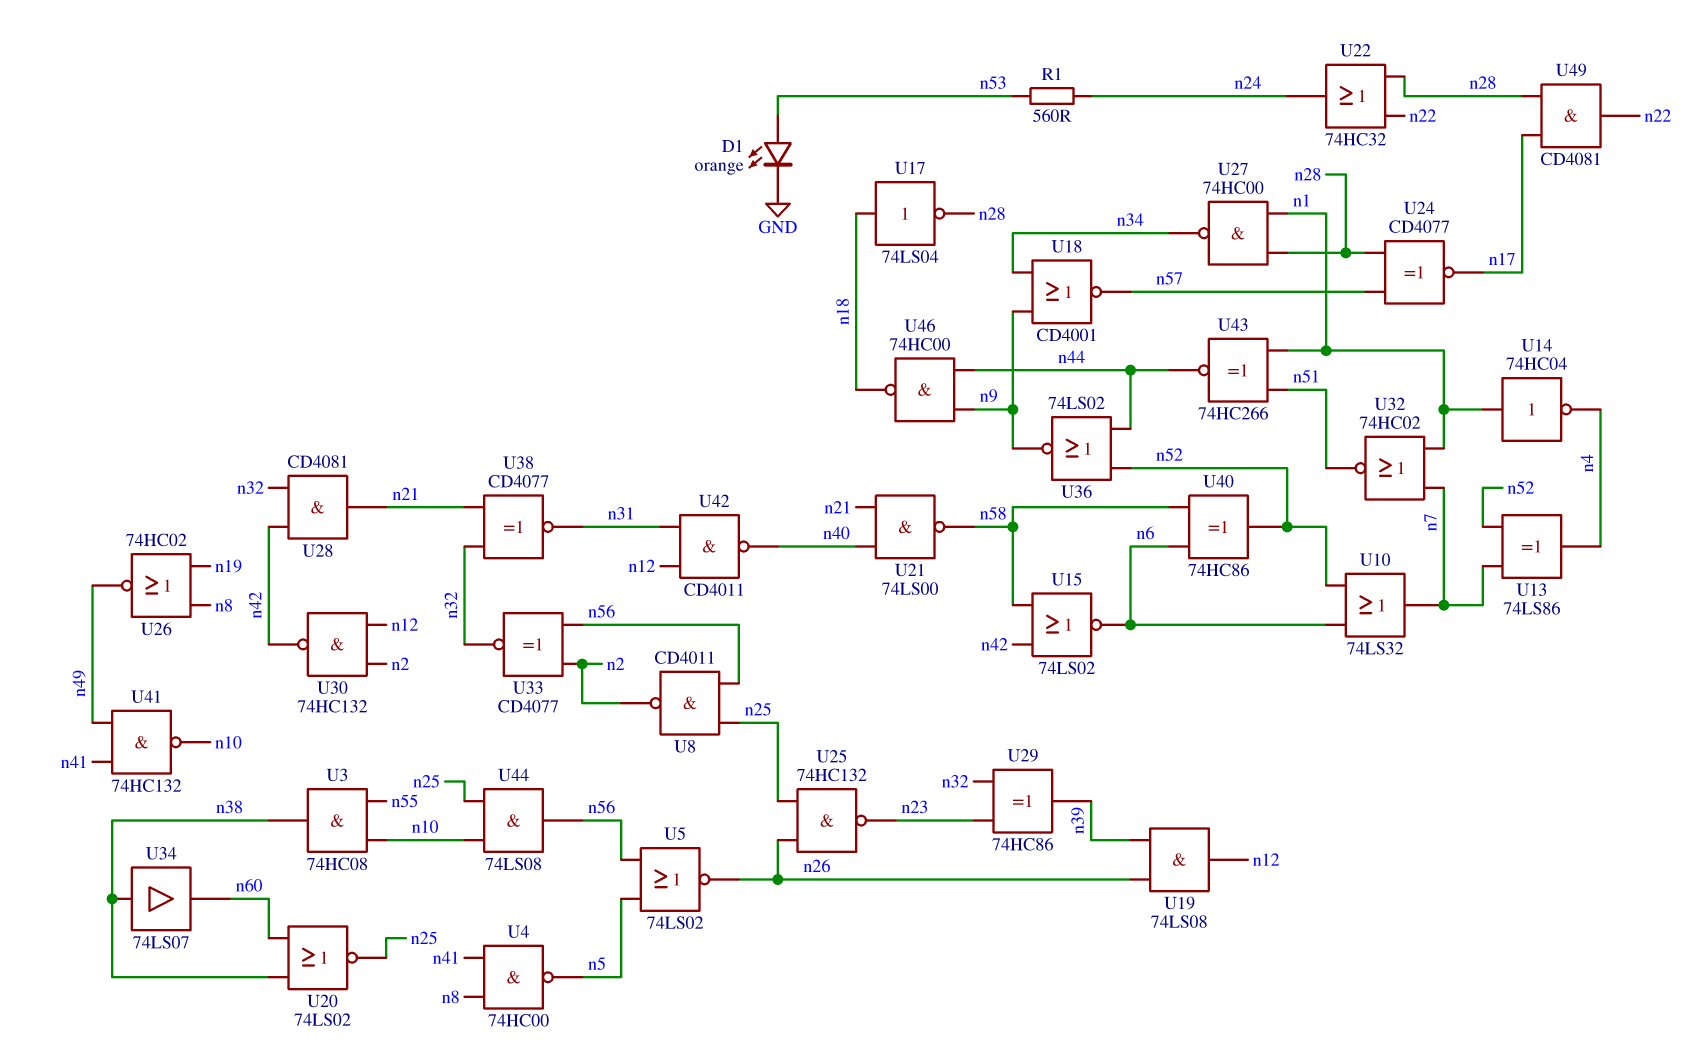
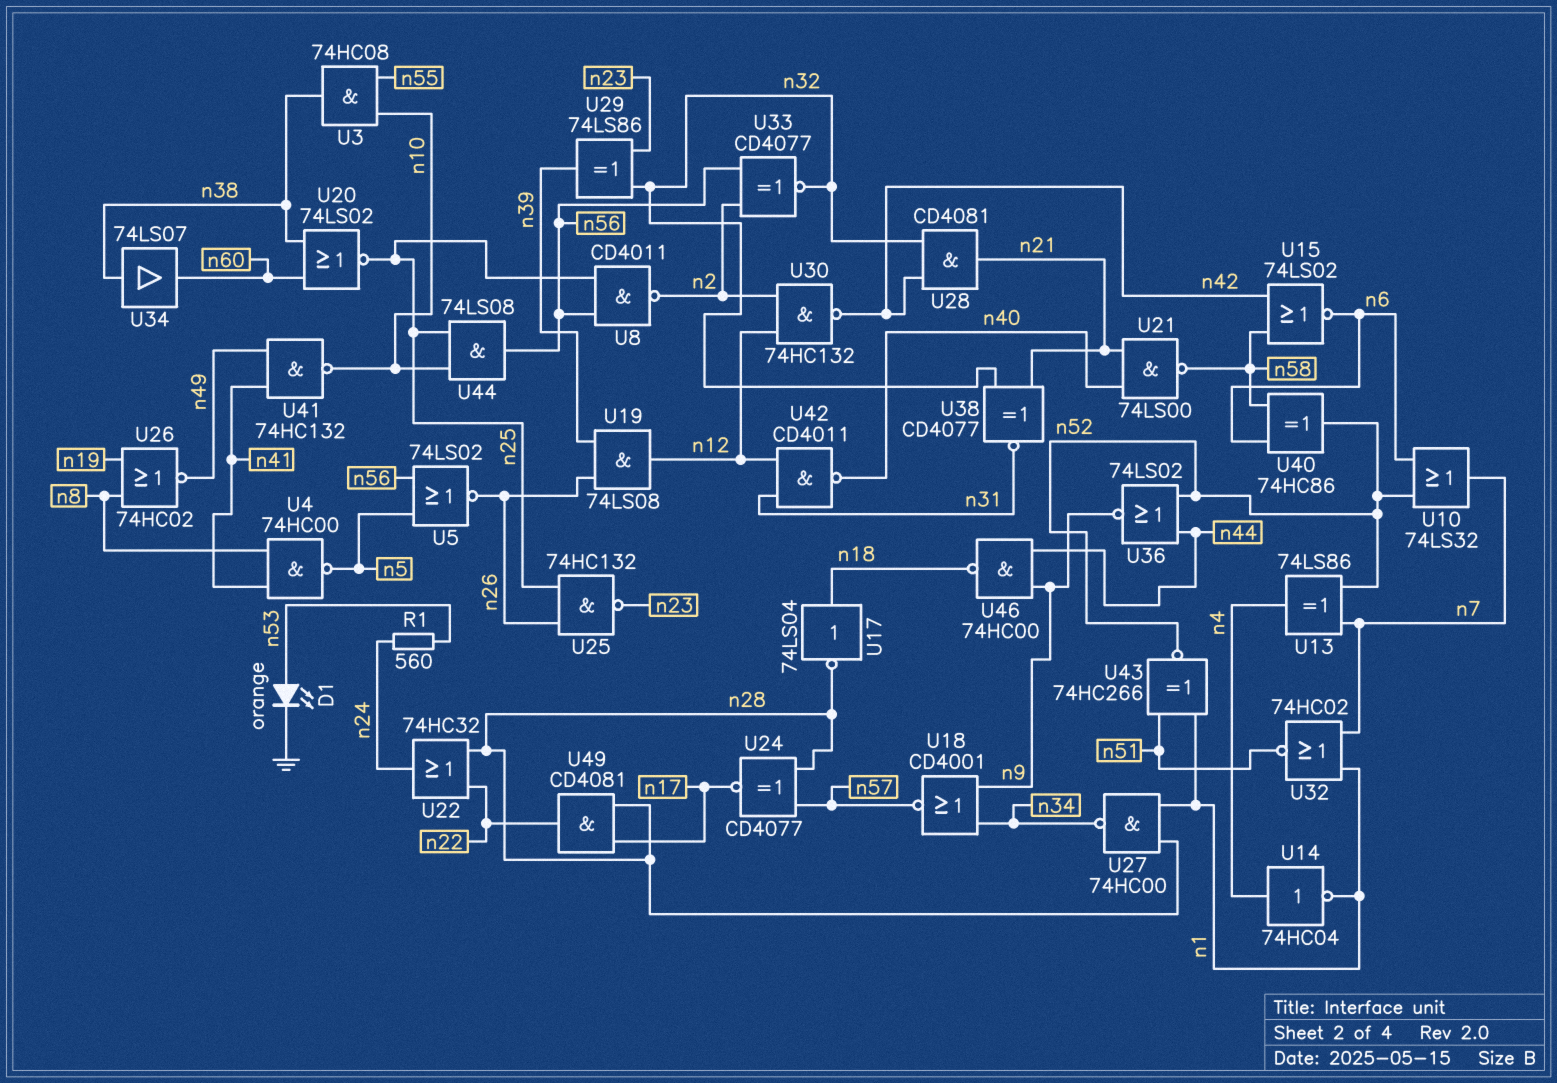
U14: NOT 74HC04 (in n1, out n4) -> NOT 74HC04 (in n4, out n1)
U29: XOR 74HC86 (in n23, in n32, out n39) -> XOR 74LS86 (in n23, in n32, out n39)
U43: XNOR 74HC266 (in n1, in n51, out n44) -> XNOR 74HC266 (in n1, in n51, out n52)

